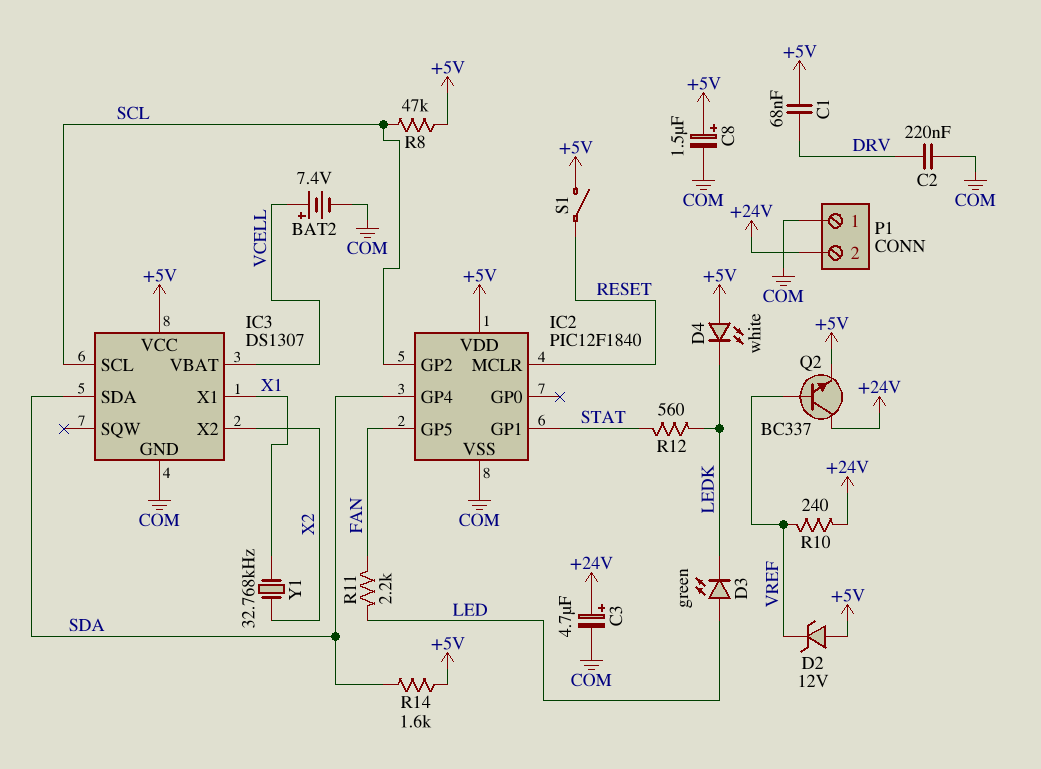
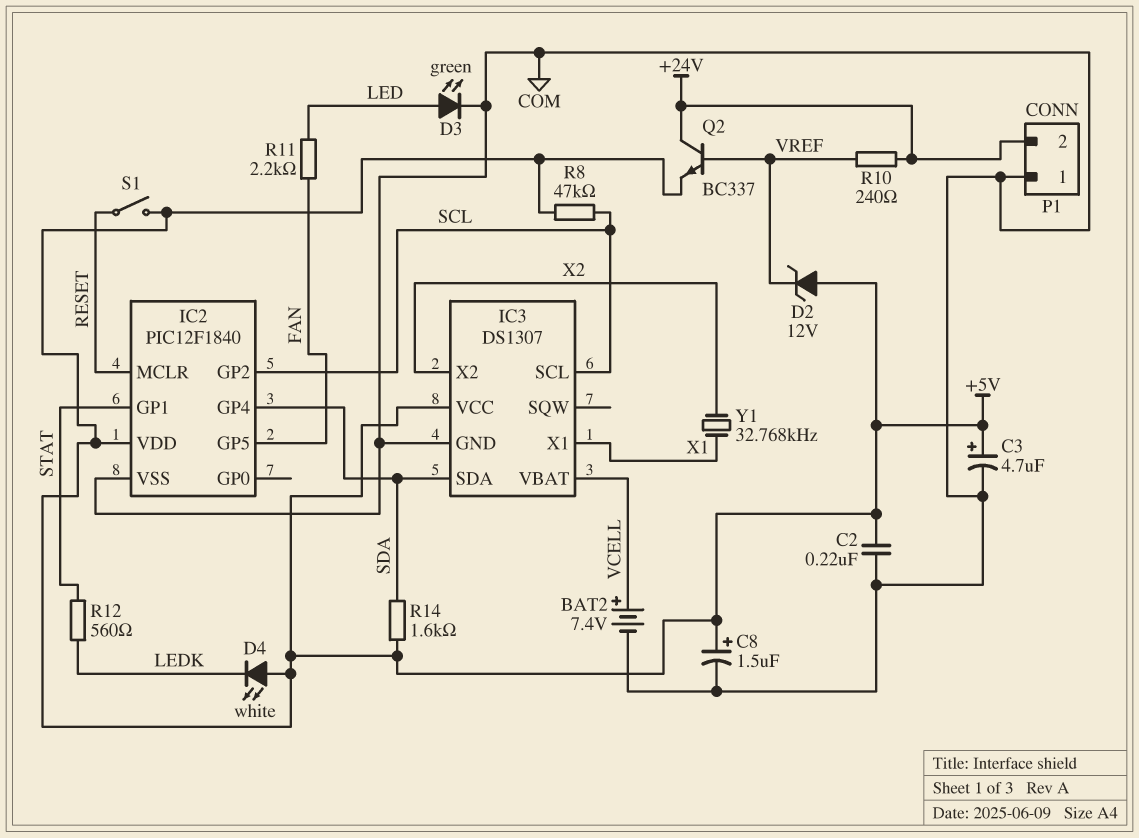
C1: 68nF (+5V, DRV) -> none
C2: 220nF (COM, DRV) -> 220nF (+5V, COM)
C3: 4.7uF (plus +24V, minus COM) -> 4.7uF (plus +5V, minus COM)
D3: LED green (A LED, K LEDK) -> LED green (A LED, K COM)

